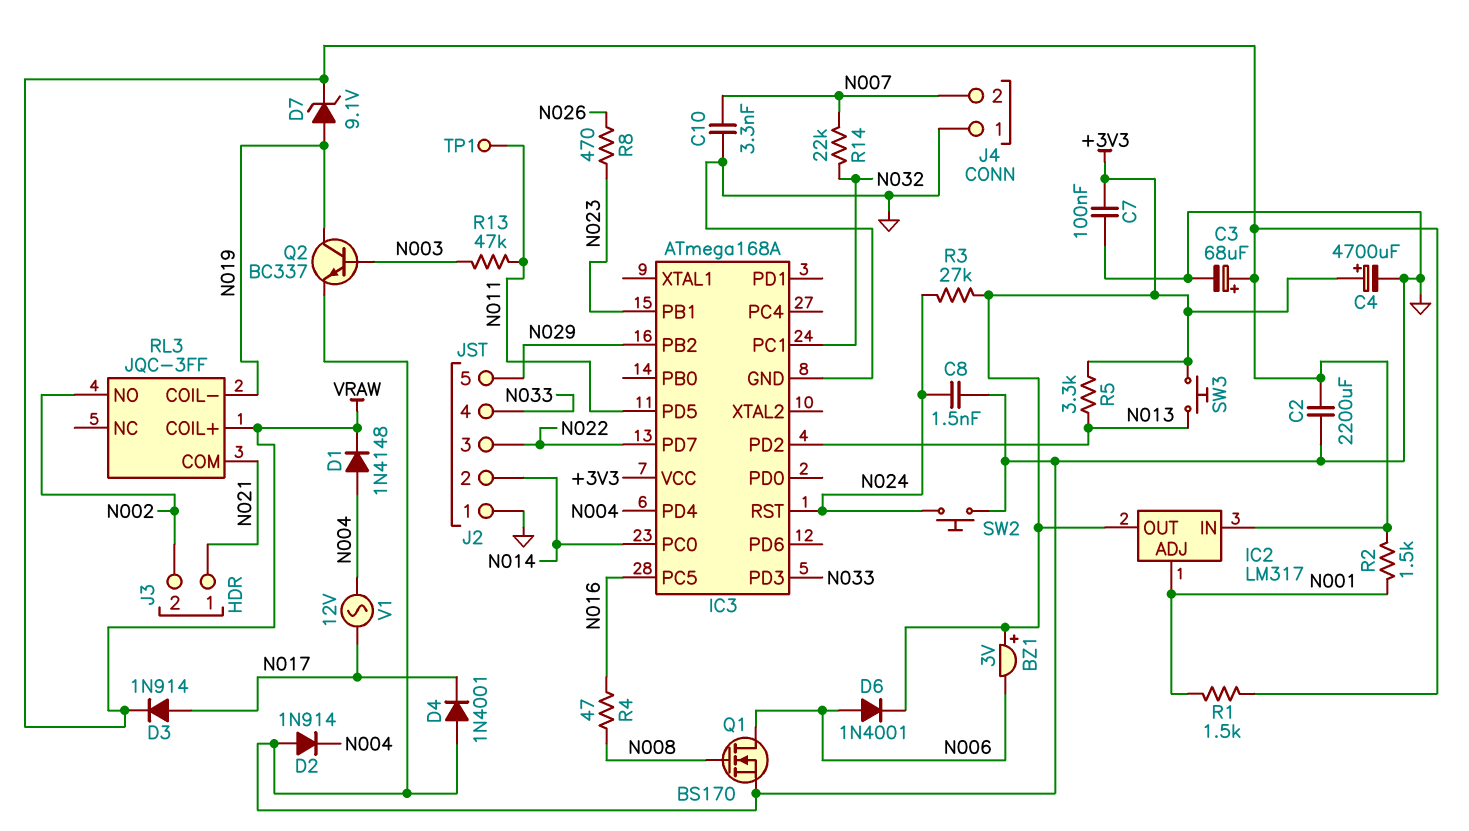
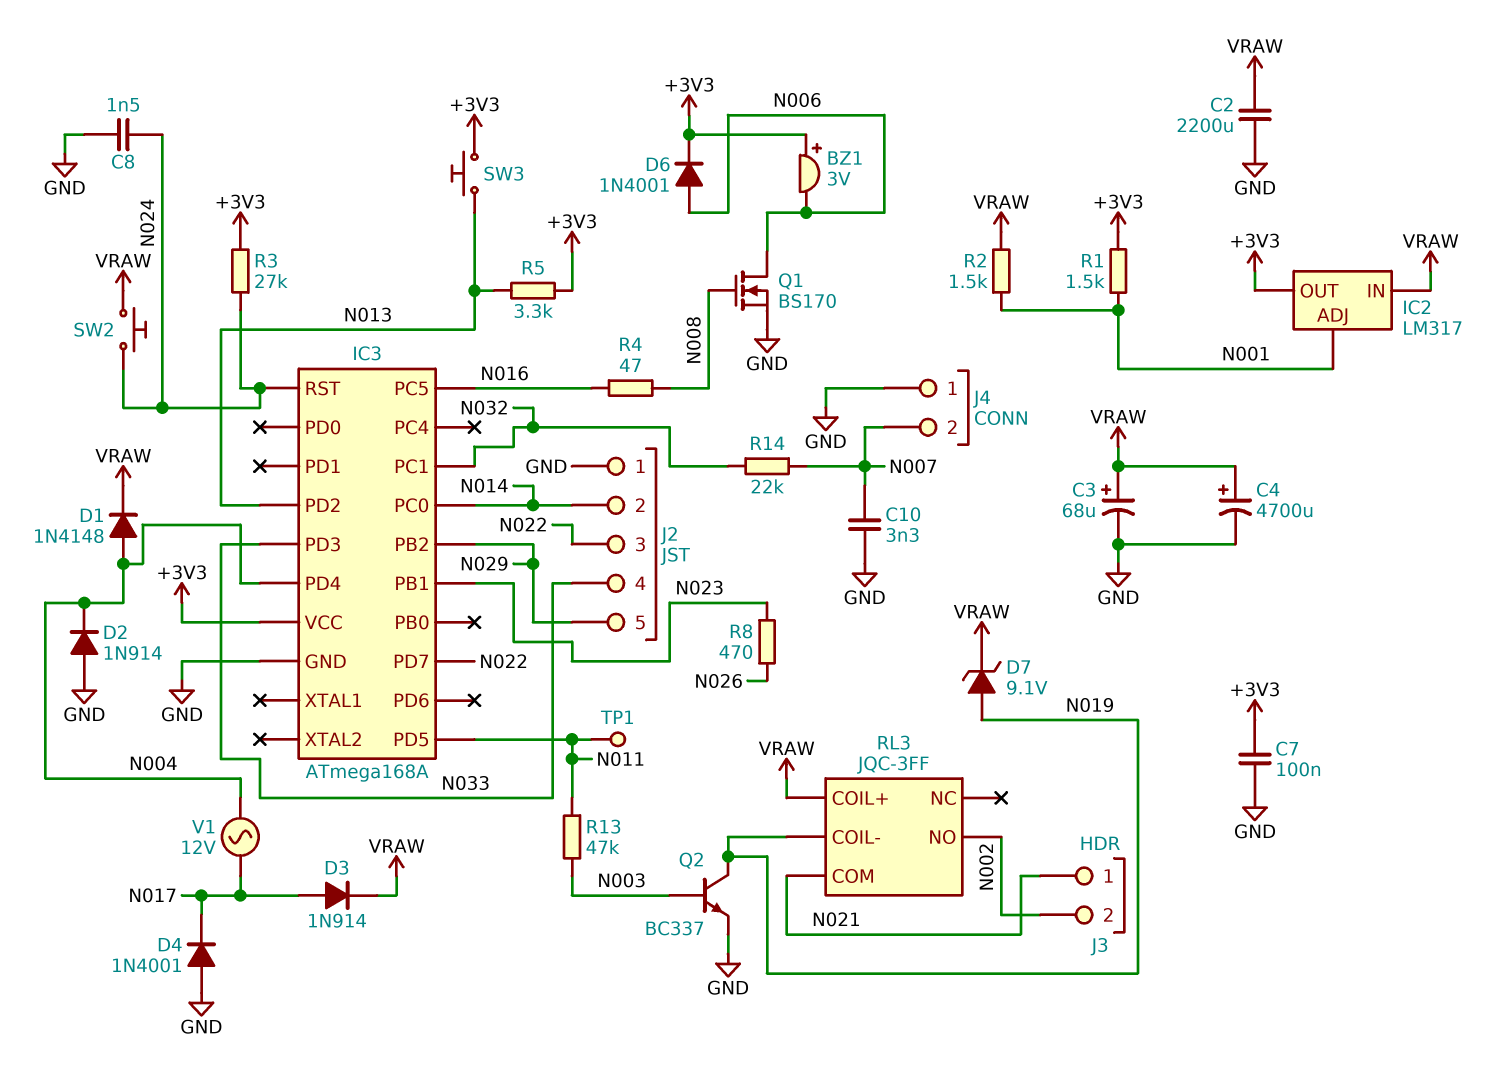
C4: 4700uF (plus +3V3, minus GND) -> 4700uF (plus VRAW, minus GND)
R1: 1.5k (N001, VRAW) -> 1.5k (+3V3, N001)
SW2: button (GND, N024) -> button (N024, VRAW)

